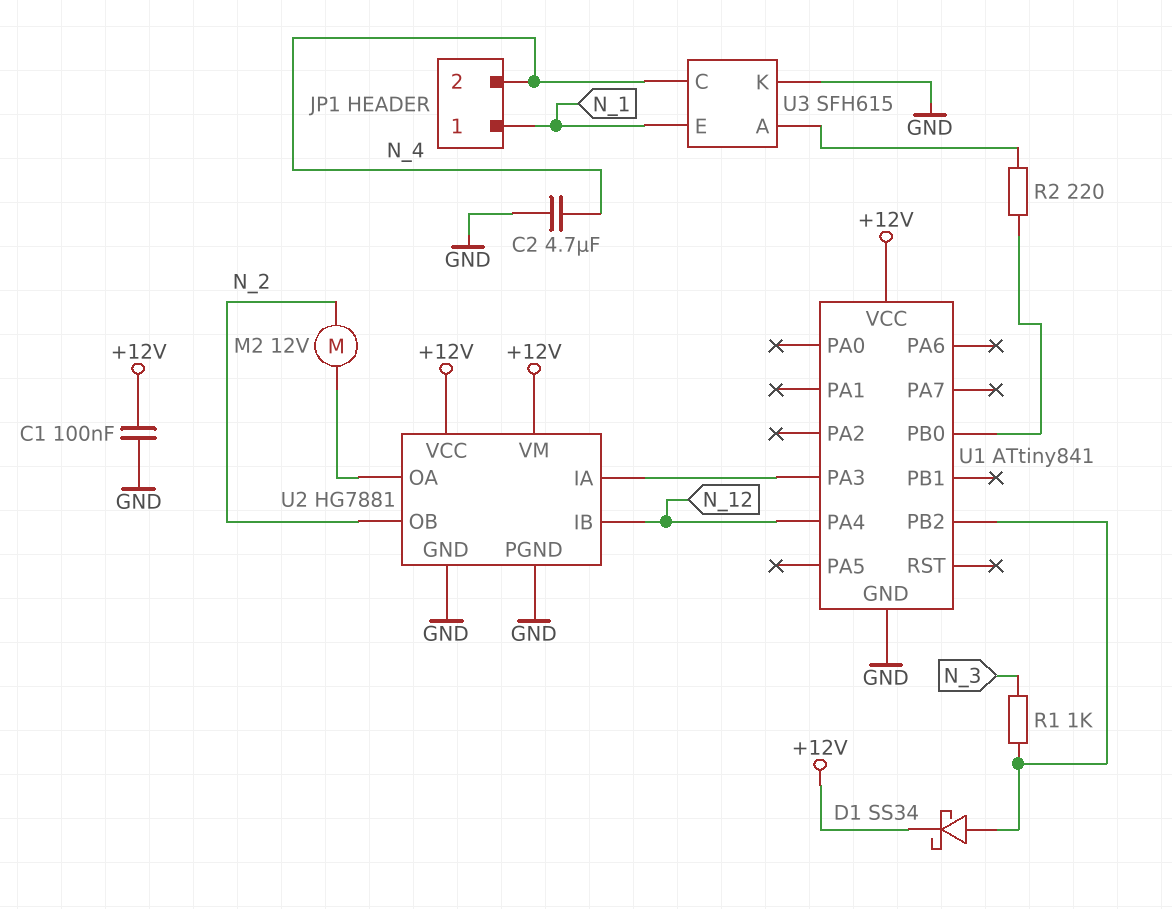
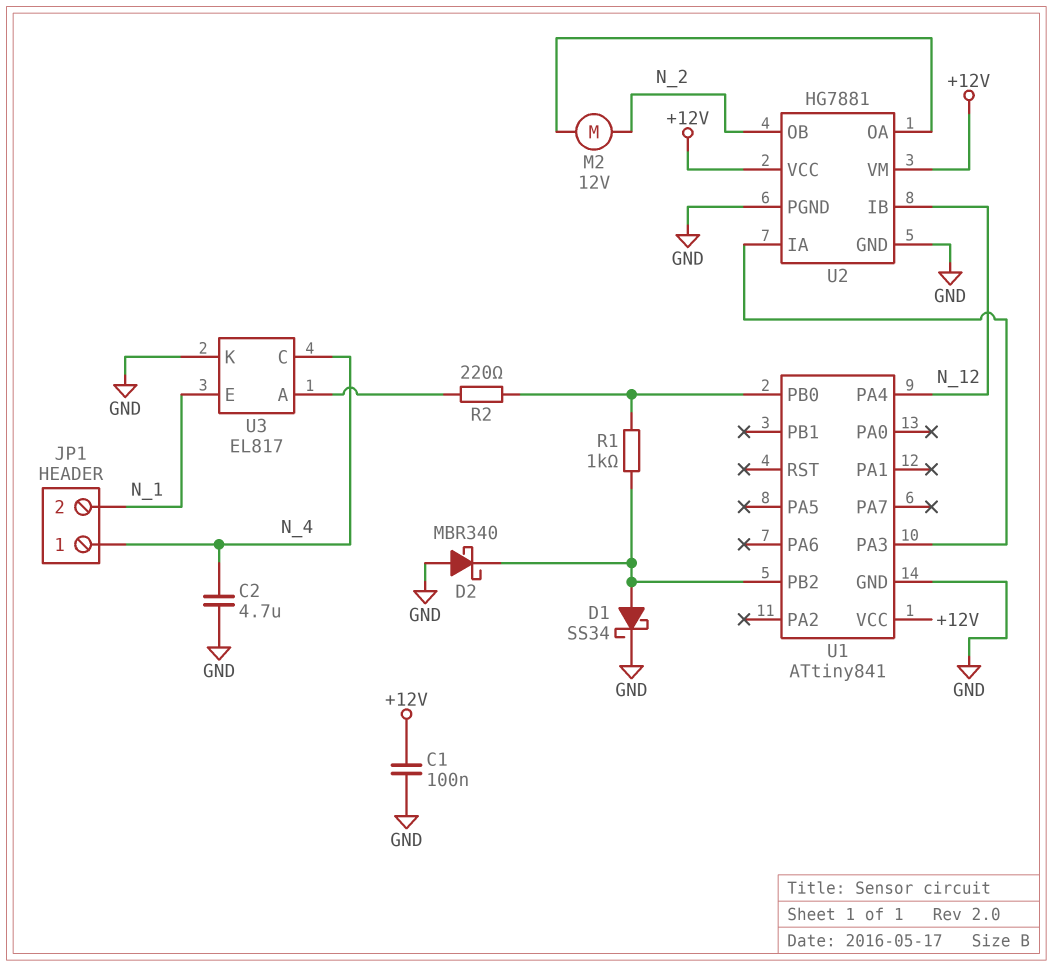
D1: schottky SS34 (A U1/PB2, K +12V) -> schottky SS34 (A U1/PB2, K GND)
D2: none -> schottky MBR340 (A GND, K U1/PB2)
JP1 pin 1: N_1 -> N_4
JP1 pin 2: N_4 -> N_1
R1: 1k (N_3, U1/PB2) -> 1k (U1/PB0, U1/PB2)
U3: SFH615 -> EL817

